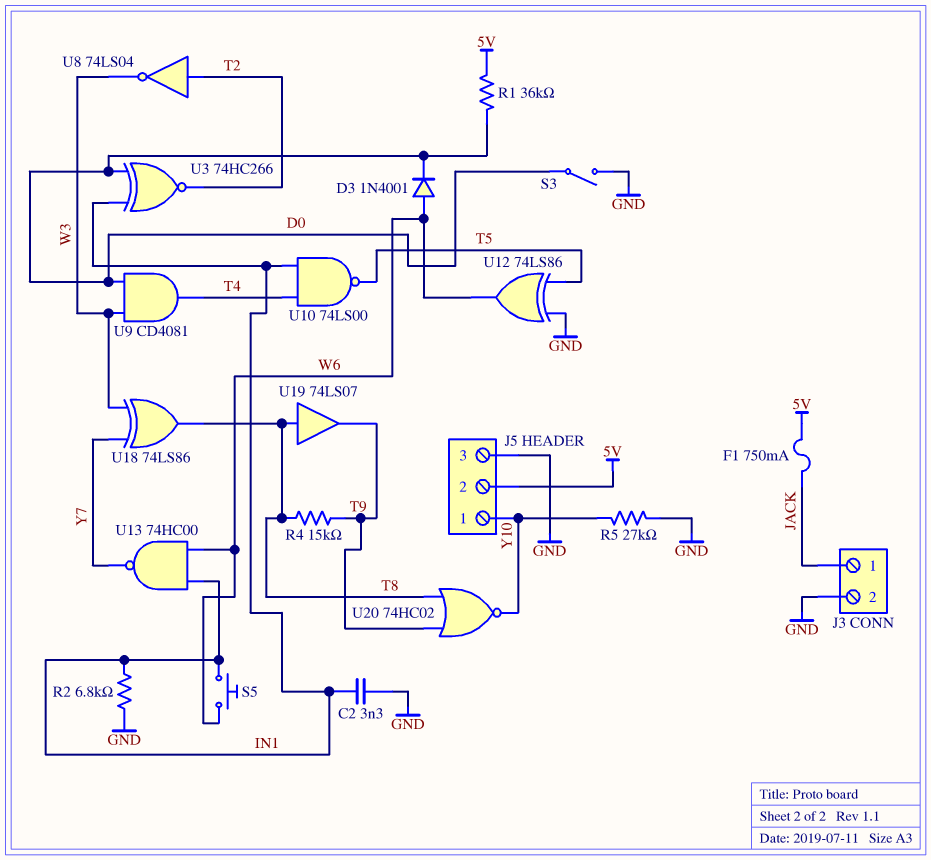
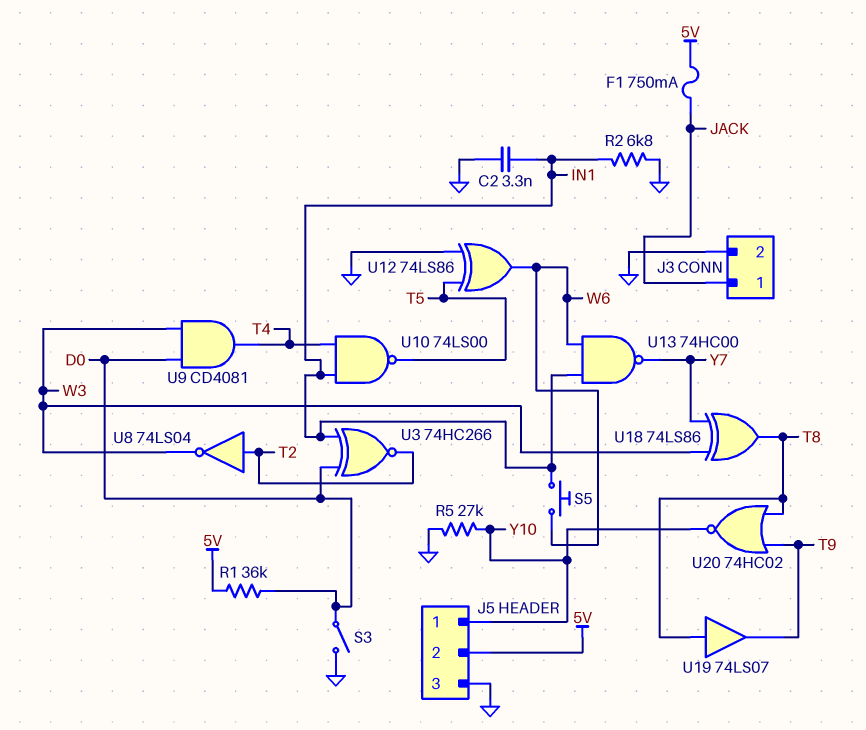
D3: diode 1N4001 (A W6, K D0) -> none
R4: 15k (T8, T9) -> none

